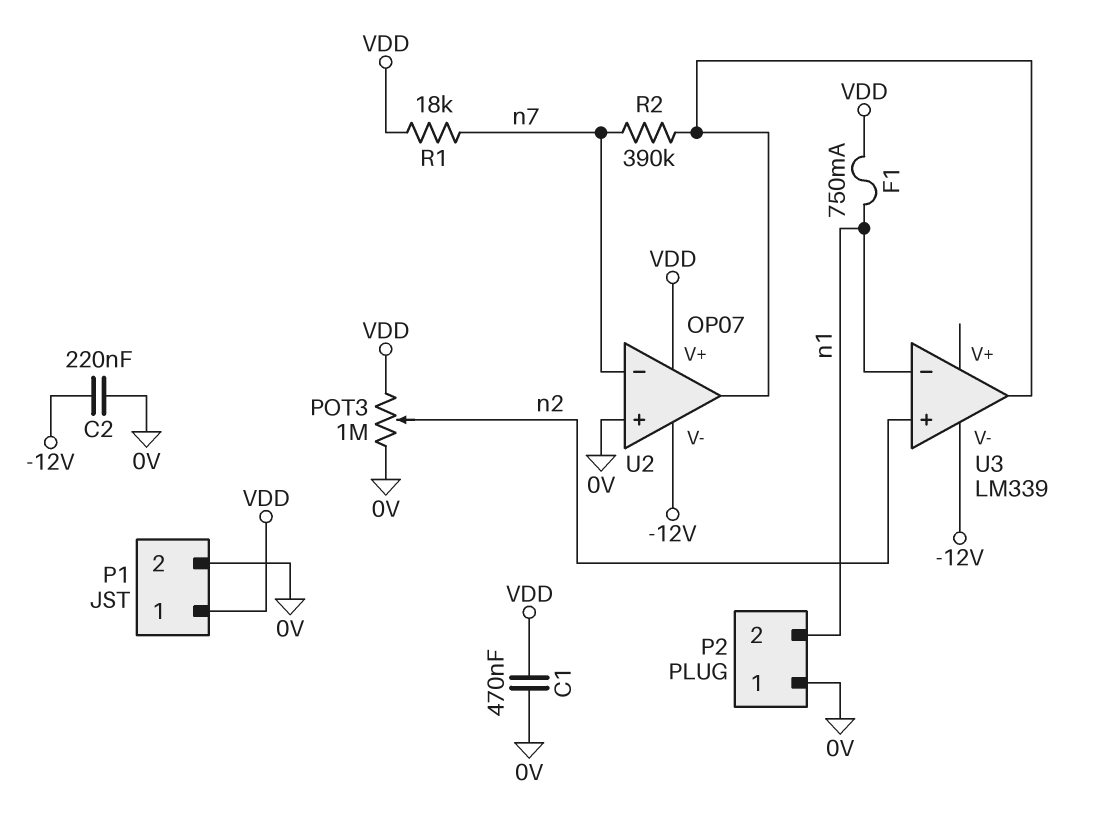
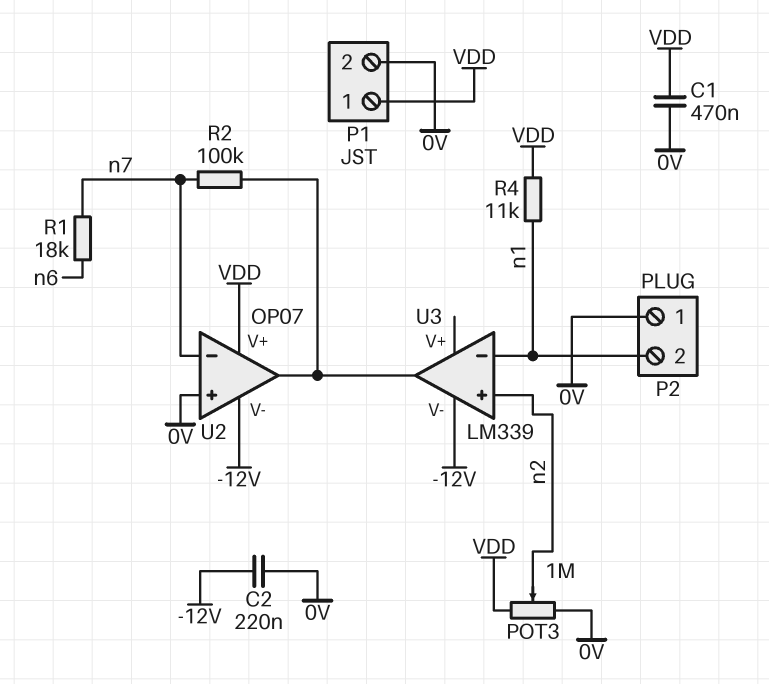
F1: 750mA (VDD, n1) -> none
R1: 18k (VDD, n7) -> 18k (n6, n7)
R2: 390k (U2/out, n7) -> 100k (U2/out, n7)
R4: none -> 11k (VDD, n1)

